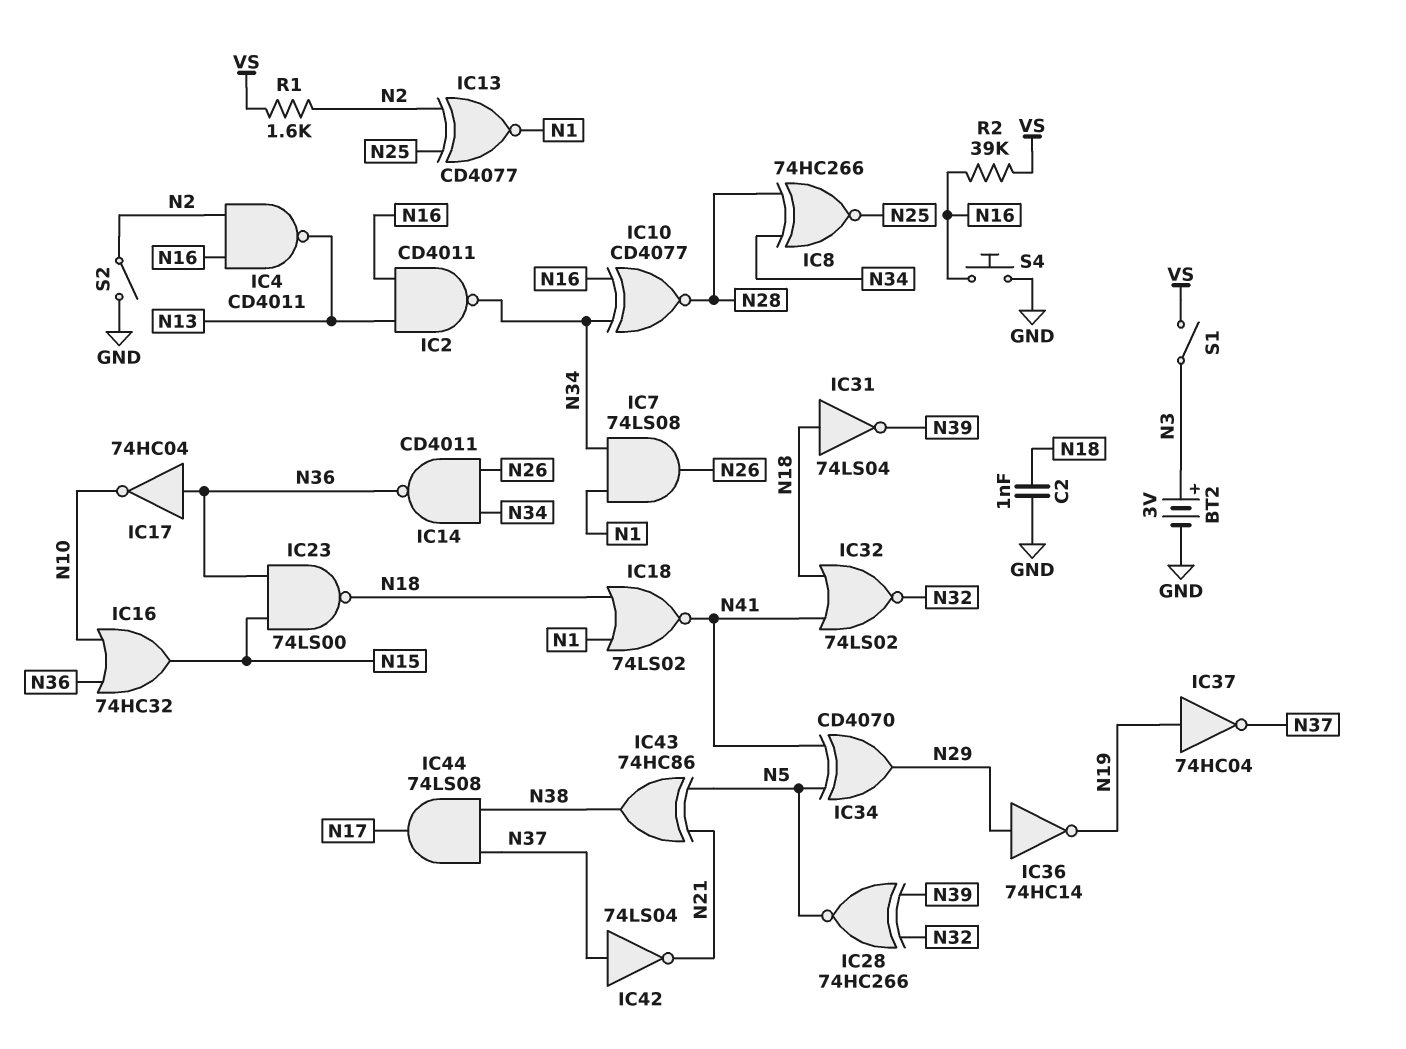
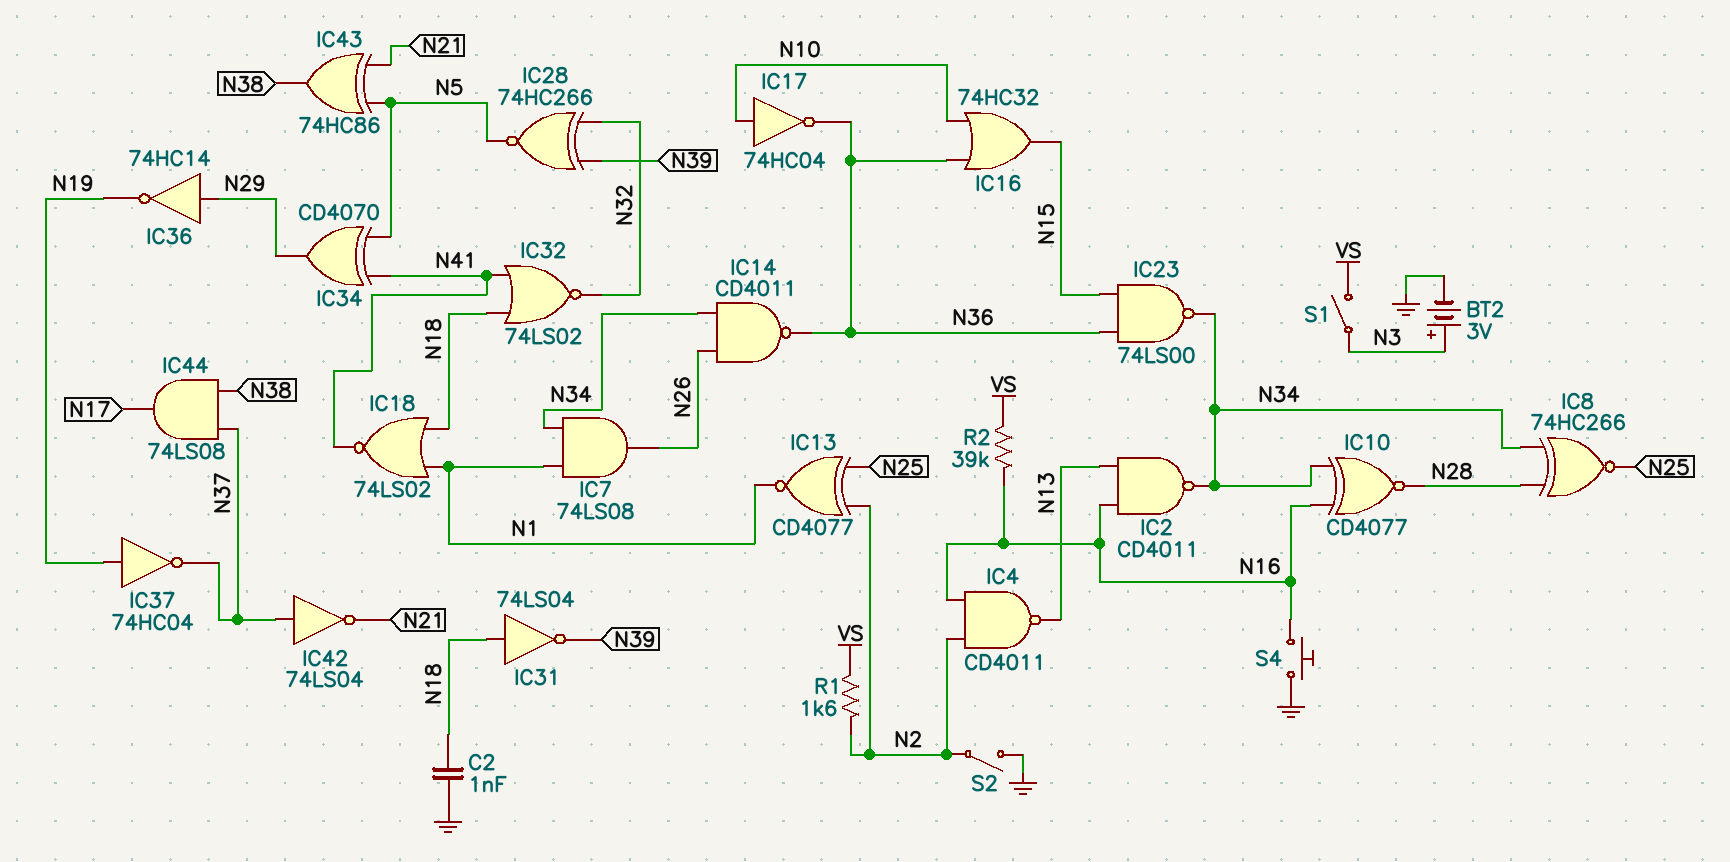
IC17: NOT 74HC04 (in N36, out N10) -> NOT 74HC04 (in N10, out N36)
IC23: NAND 74LS00 (in N15, in N36, out N18) -> NAND 74LS00 (in N15, in N36, out N34)

